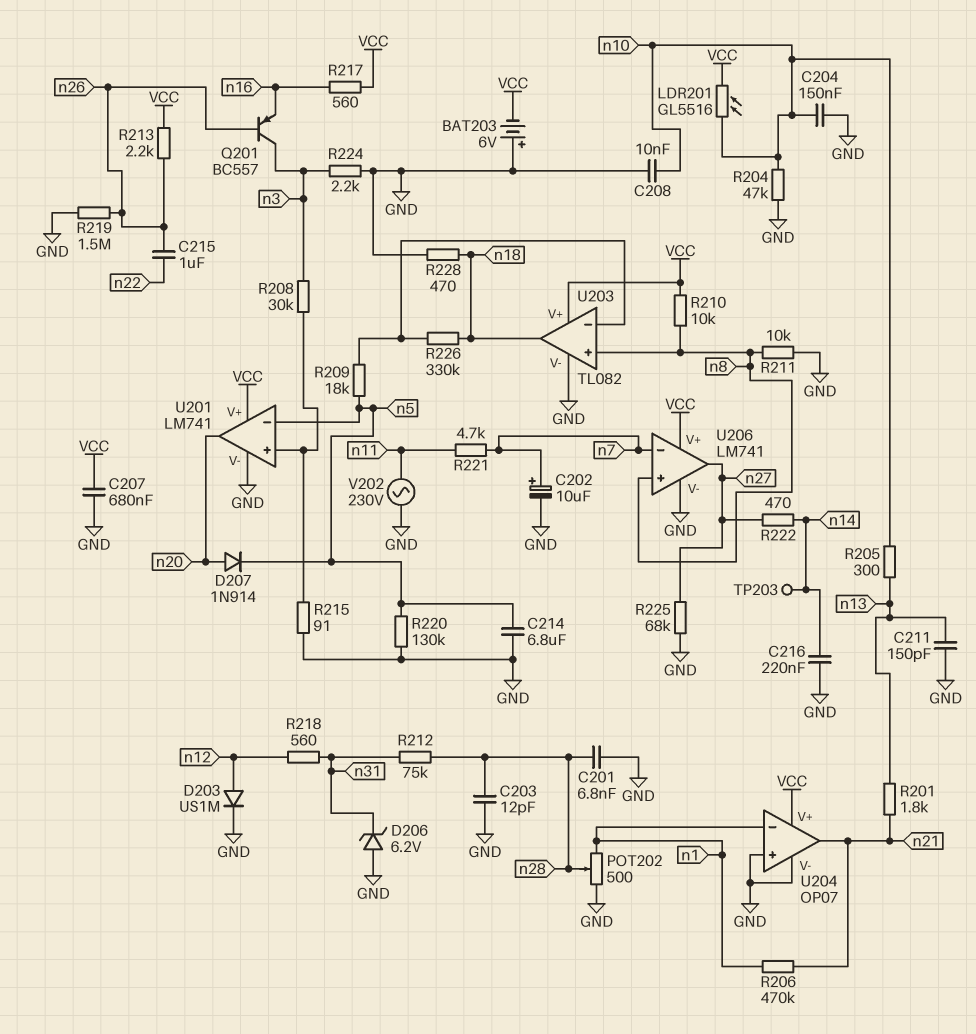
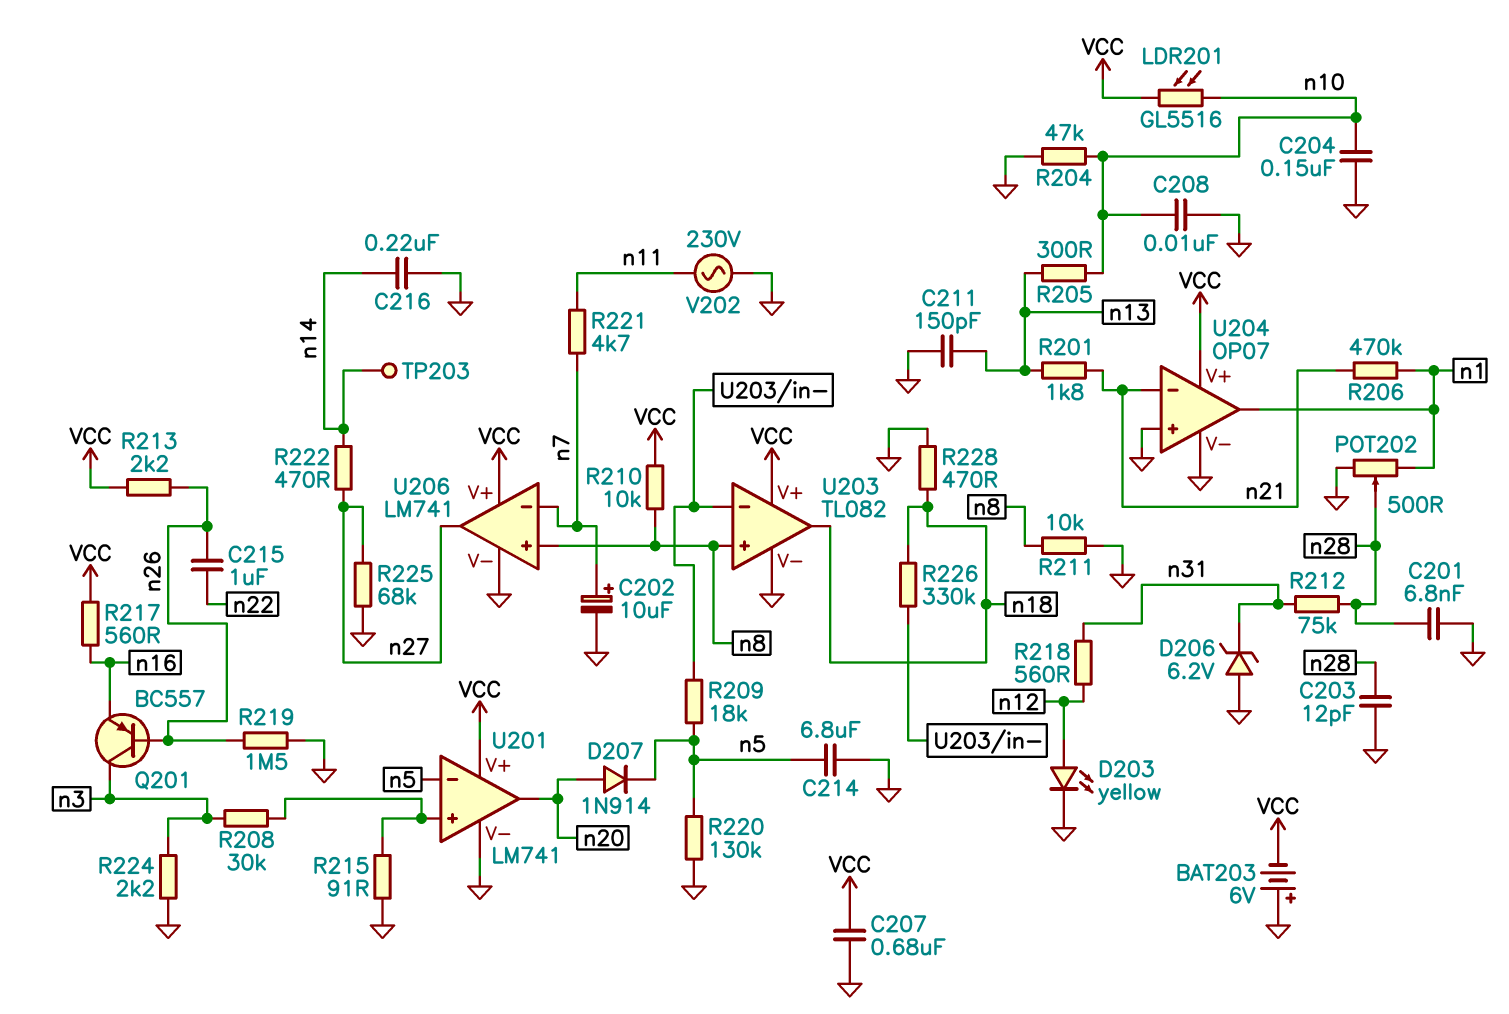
D203: diode US1M (A n12, K GND) -> LED yellow (A n12, K GND)
U204 pin in-: n1 -> n21
U204 pin out: n21 -> n1

